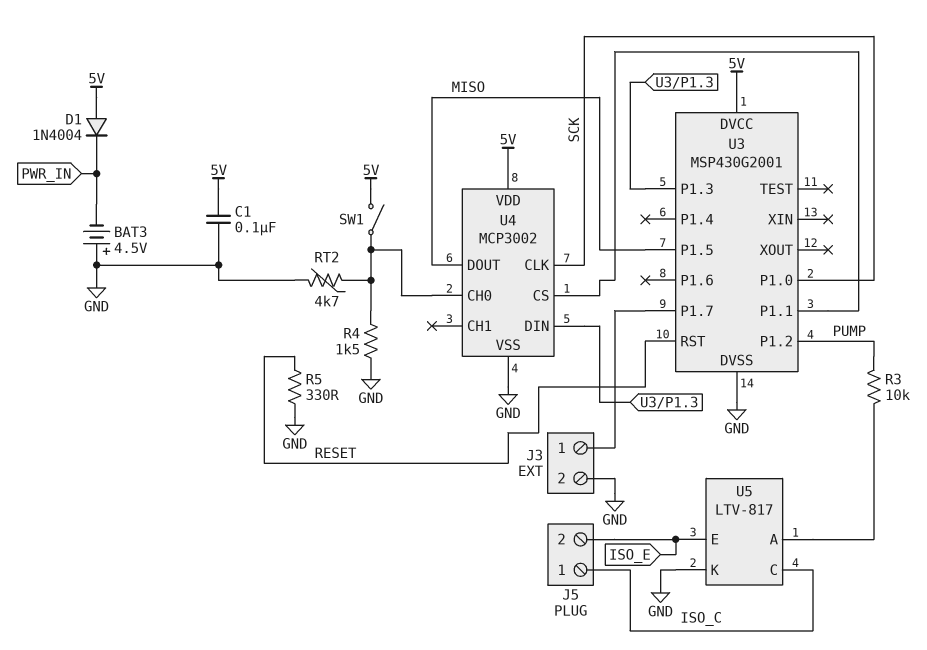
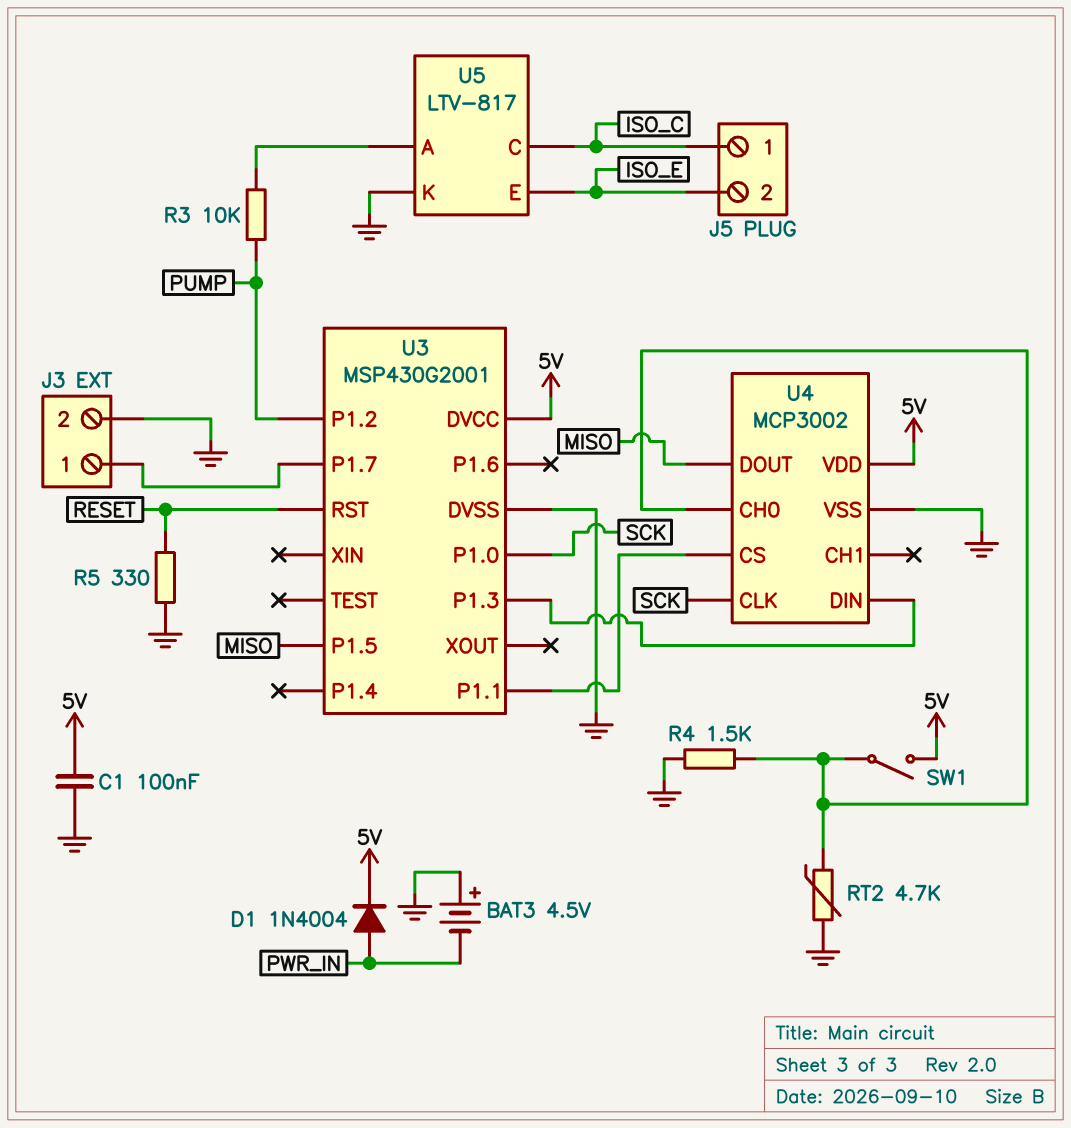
D1: diode 1N4004 (A 5V, K PWR_IN) -> diode 1N4004 (A PWR_IN, K 5V)

